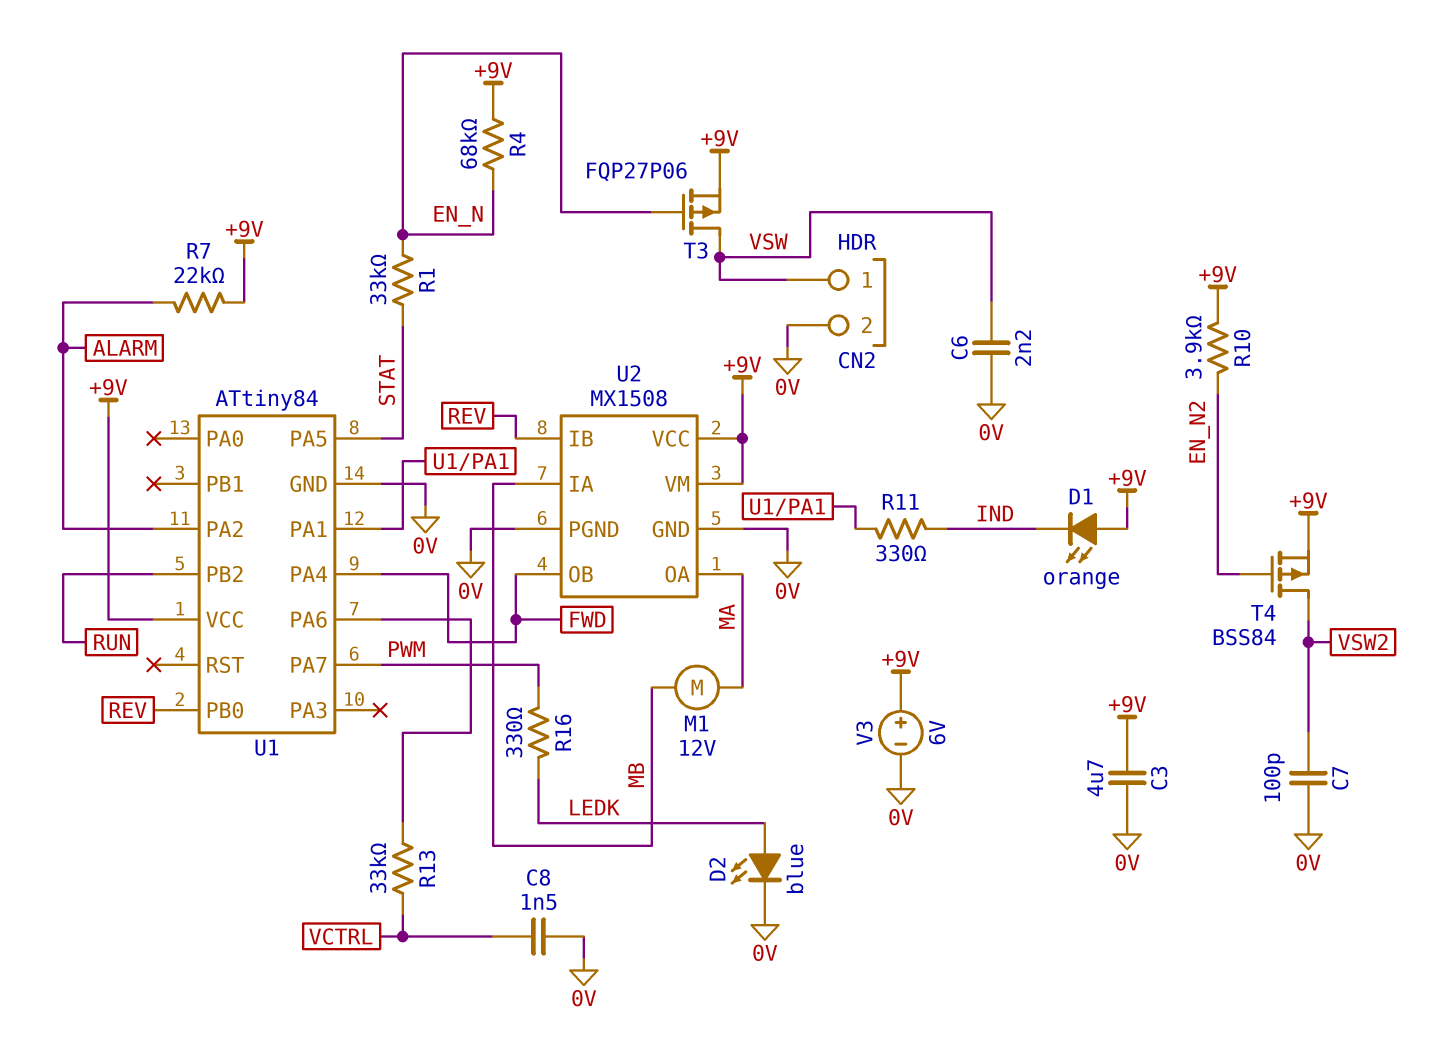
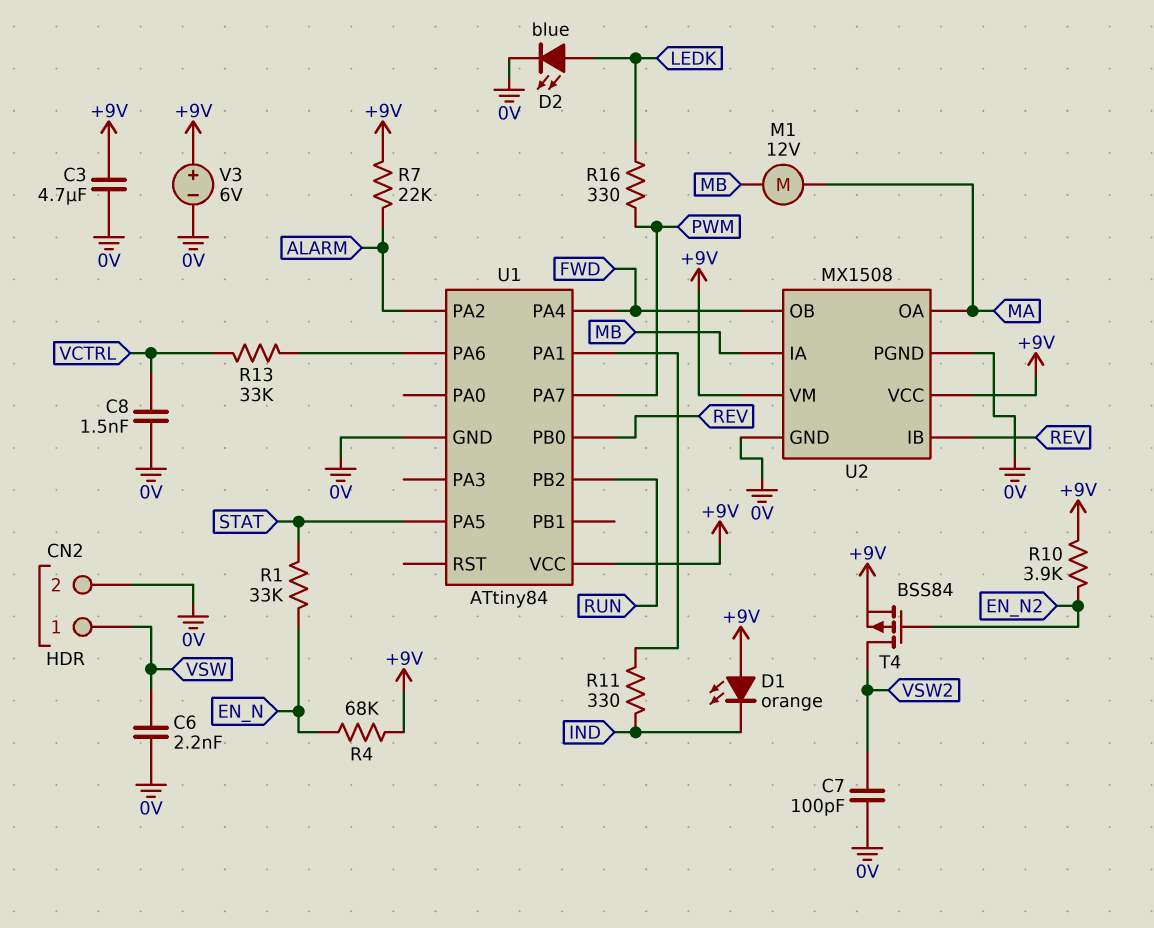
T3: PMOS FQP27P06 (G EN_N, D VSW, S +9V) -> none

